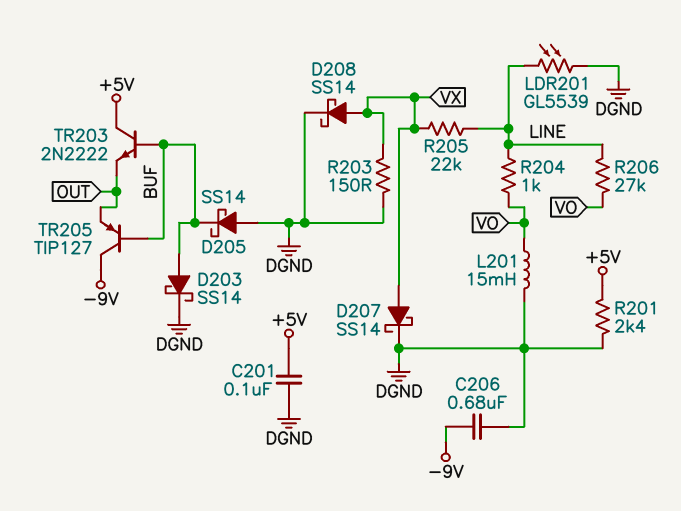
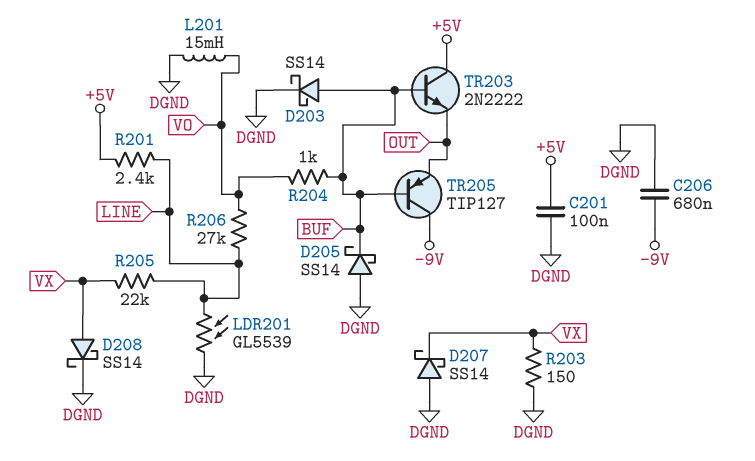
D207: schottky SS14 (A VX, K DGND) -> schottky SS14 (A DGND, K VX)
R201: 2.4k (+5V, DGND) -> 2.4k (+5V, LINE)
R204: 1k (LINE, VO) -> 1k (BUF, VO)

